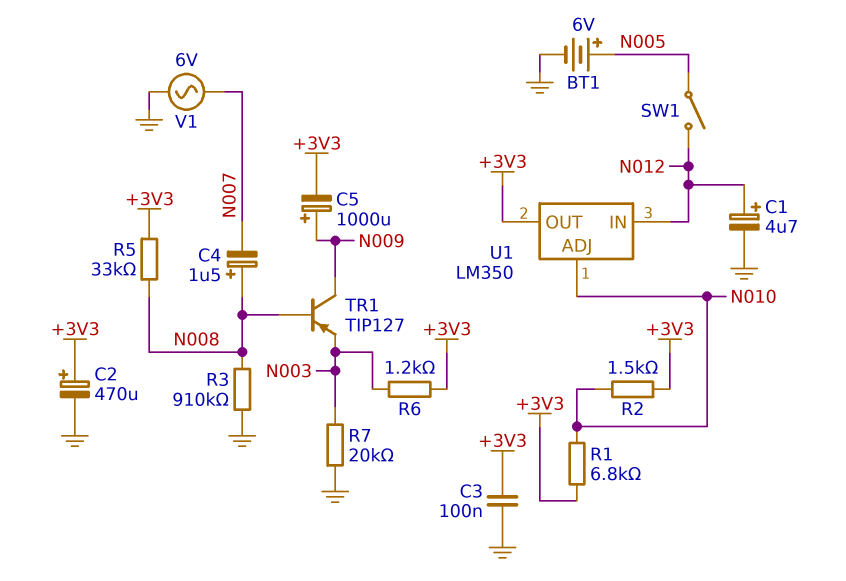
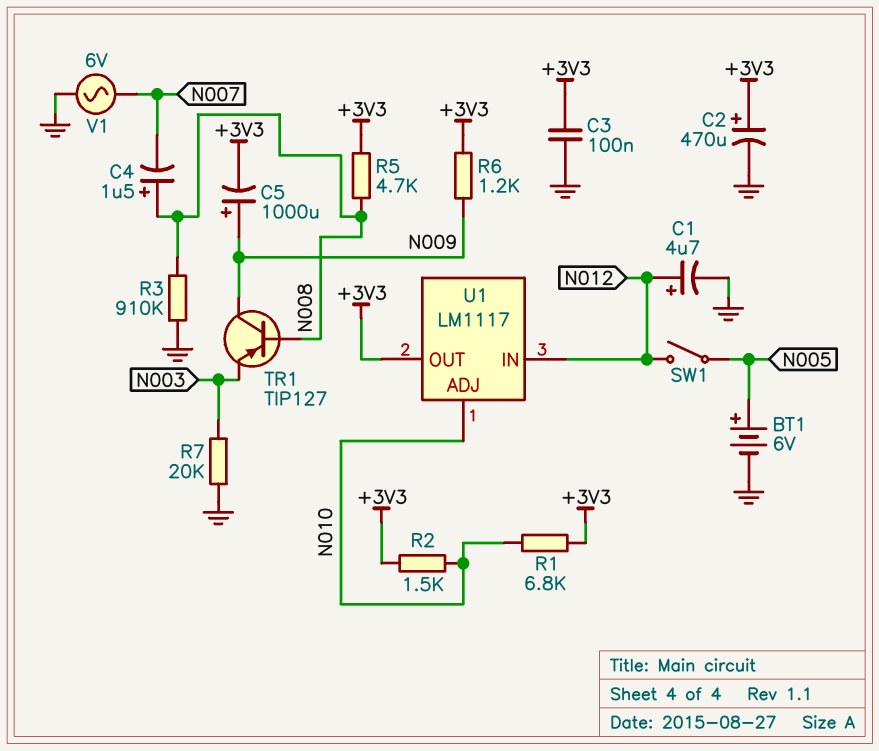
R5: 33k (+3V3, N008) -> 4.7k (+3V3, N008)
R6: 1.2k (+3V3, N003) -> 1.2k (+3V3, N009)
U1: LM350 -> LM1117

